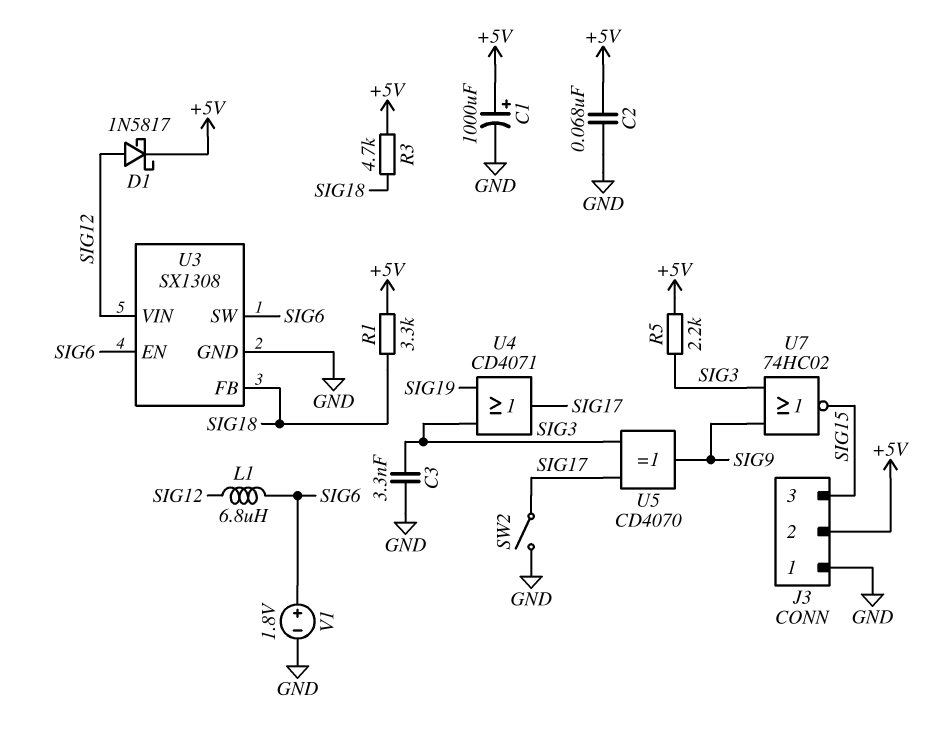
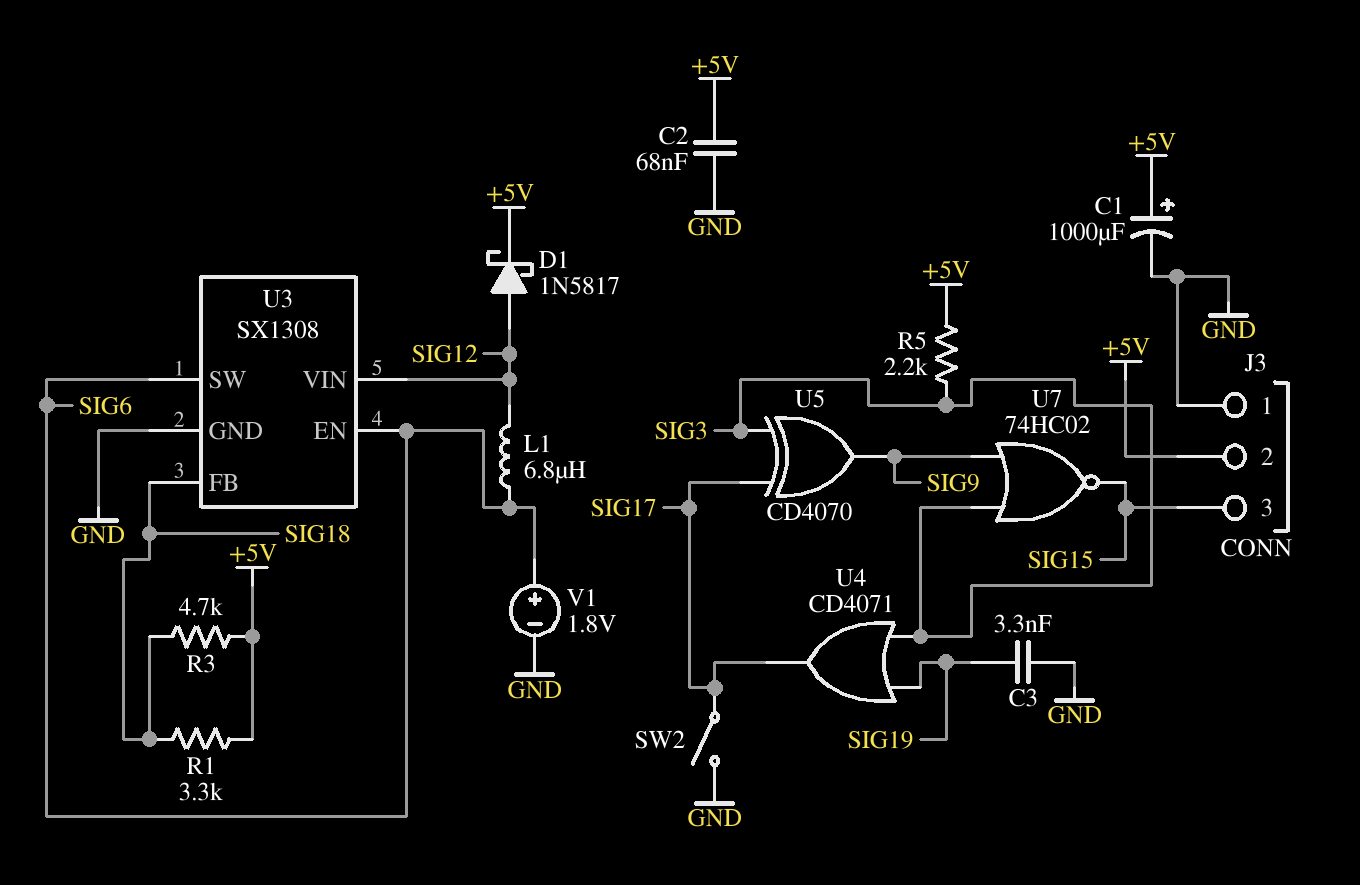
C3: 3.3nF (GND, SIG3) -> 3.3nF (GND, SIG19)

